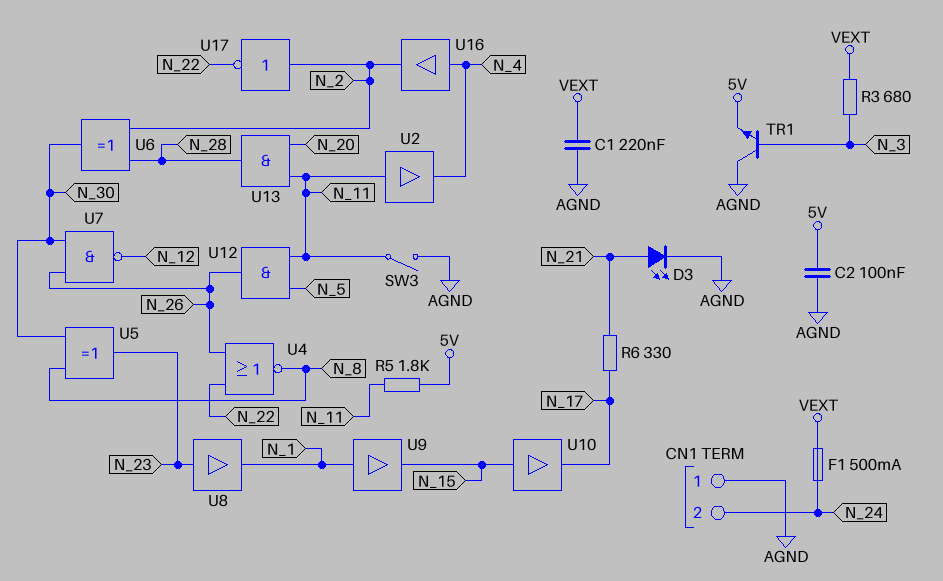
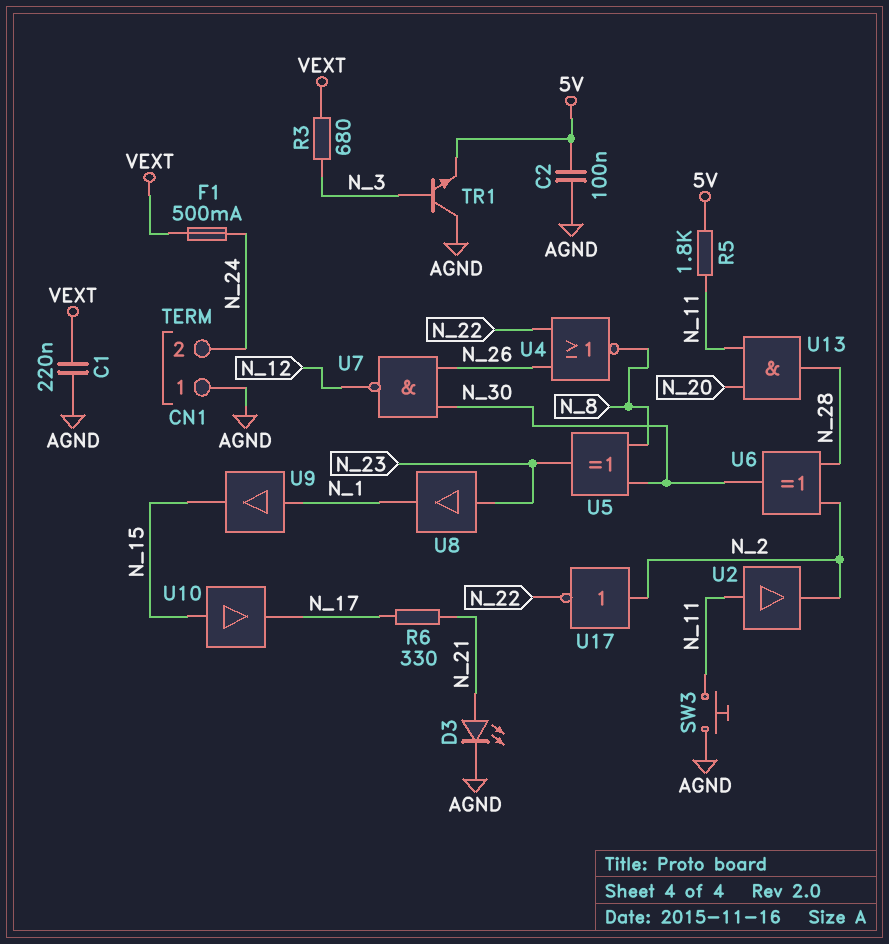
SW3: switch (AGND, N_11) -> button (AGND, N_11)
U2: buffer (in N_11, out N_4) -> buffer (in N_11, out N_2)
U12: AND (in N_5, in N_11, out N_26) -> none
U16: buffer (in N_4, out N_2) -> none

